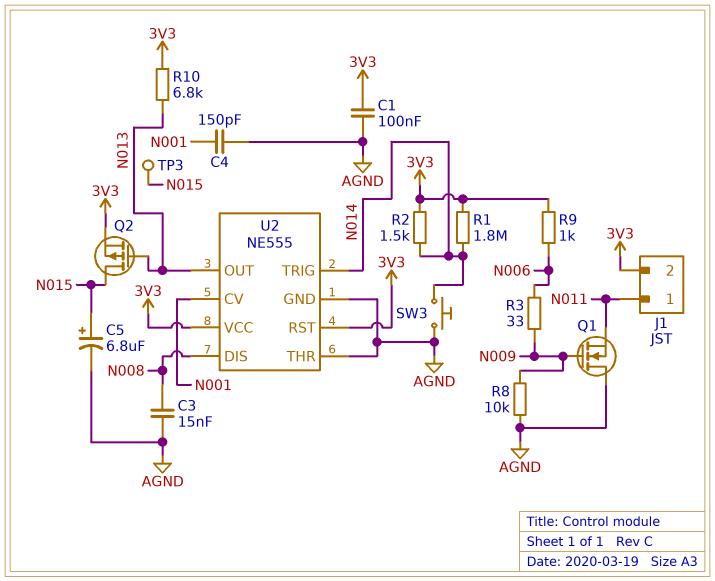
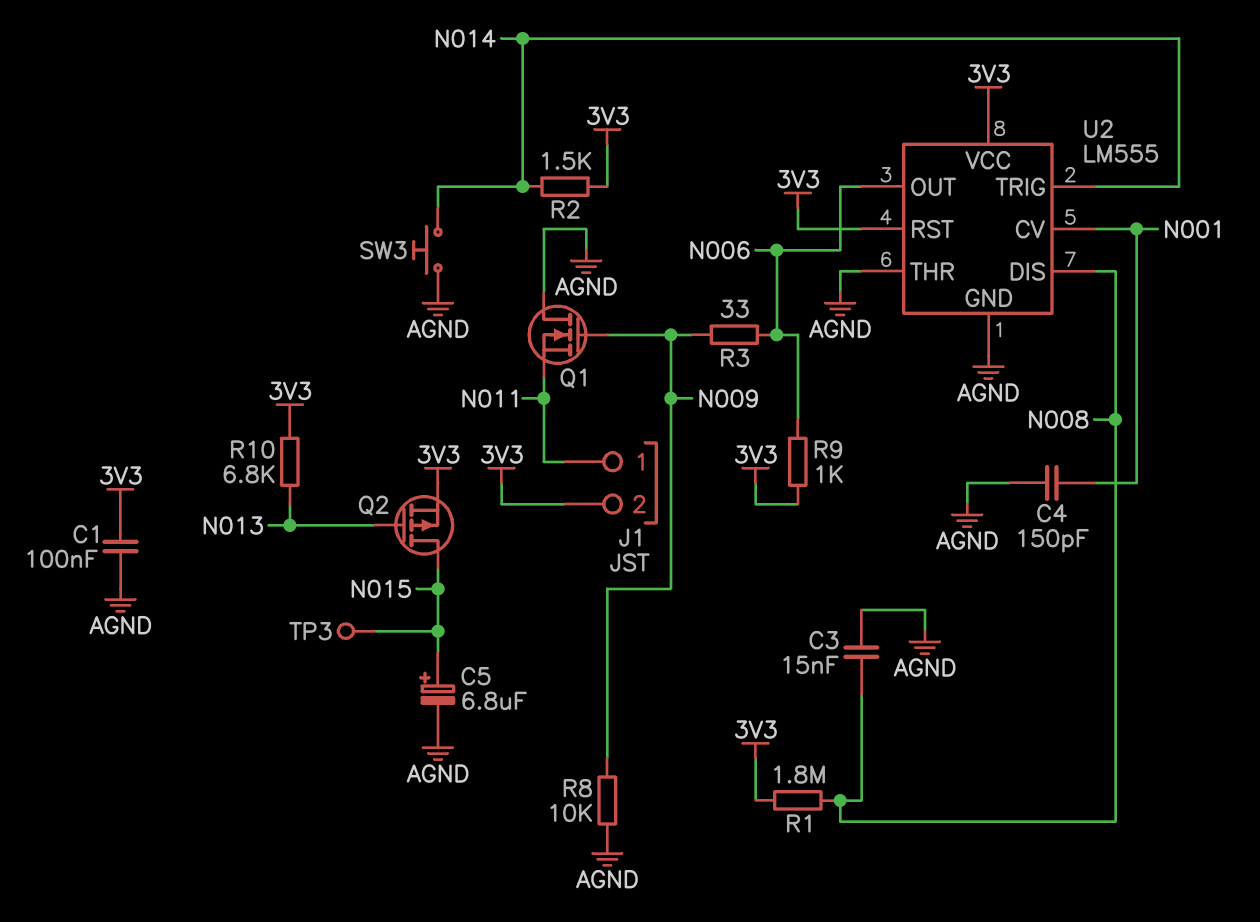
R1: 1.8M (3V3, N014) -> 1.8M (3V3, N008)
U2: NE555 -> LM555
U2 pin OUT: N013 -> N006

